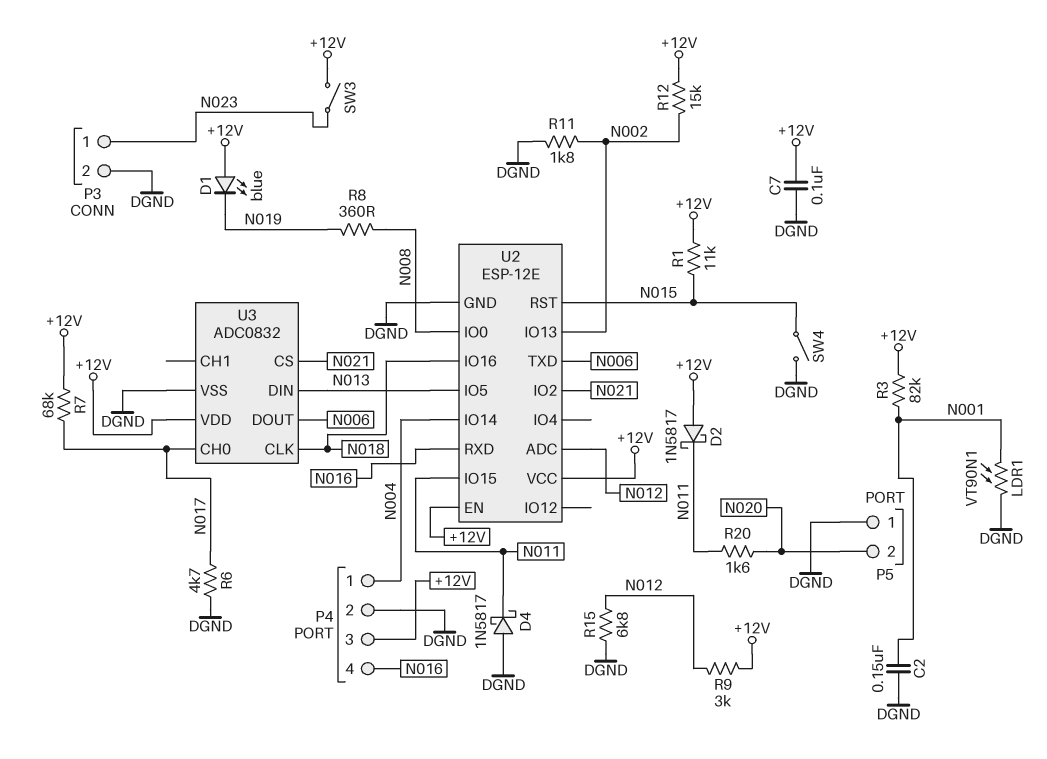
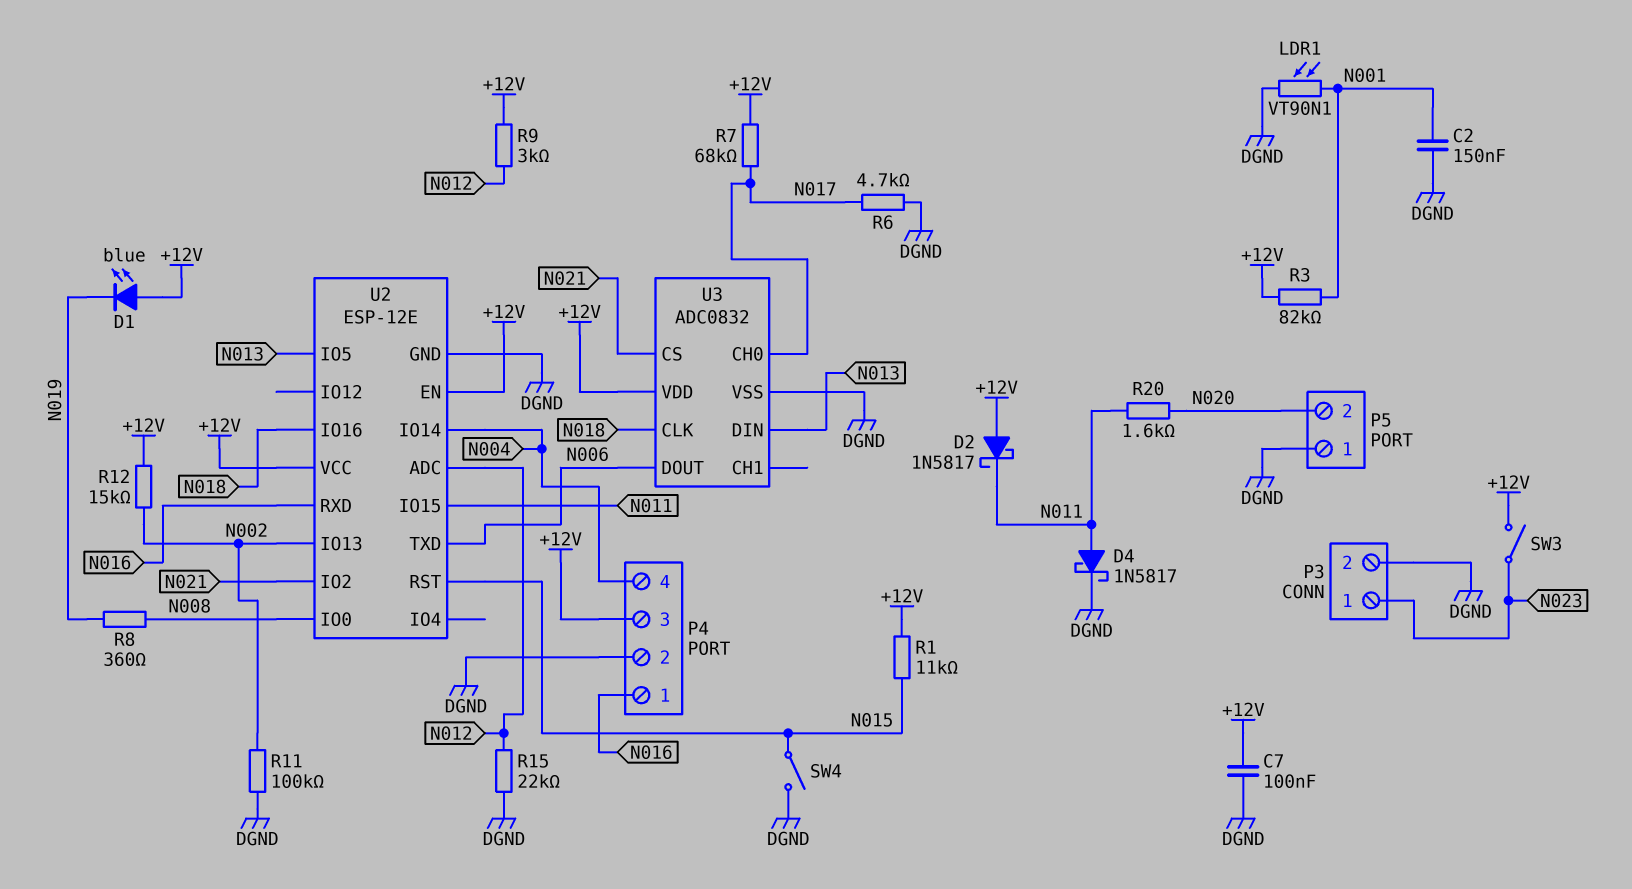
D4: schottky 1N5817 (A DGND, K N011) -> schottky 1N5817 (A N011, K DGND)
P4 pin 1: N004 -> N016
P4 pin 4: N016 -> N004
R11: 1.8k (DGND, N002) -> 100k (DGND, N002)
R15: 6.8k (DGND, N012) -> 22k (DGND, N012)

